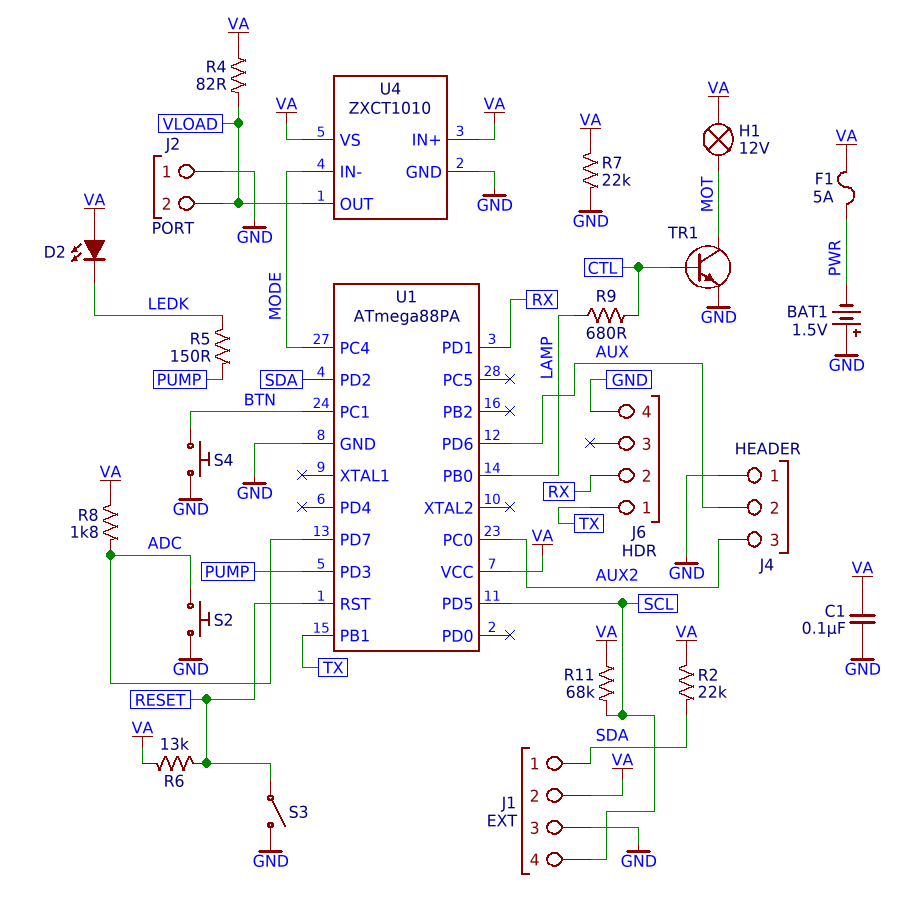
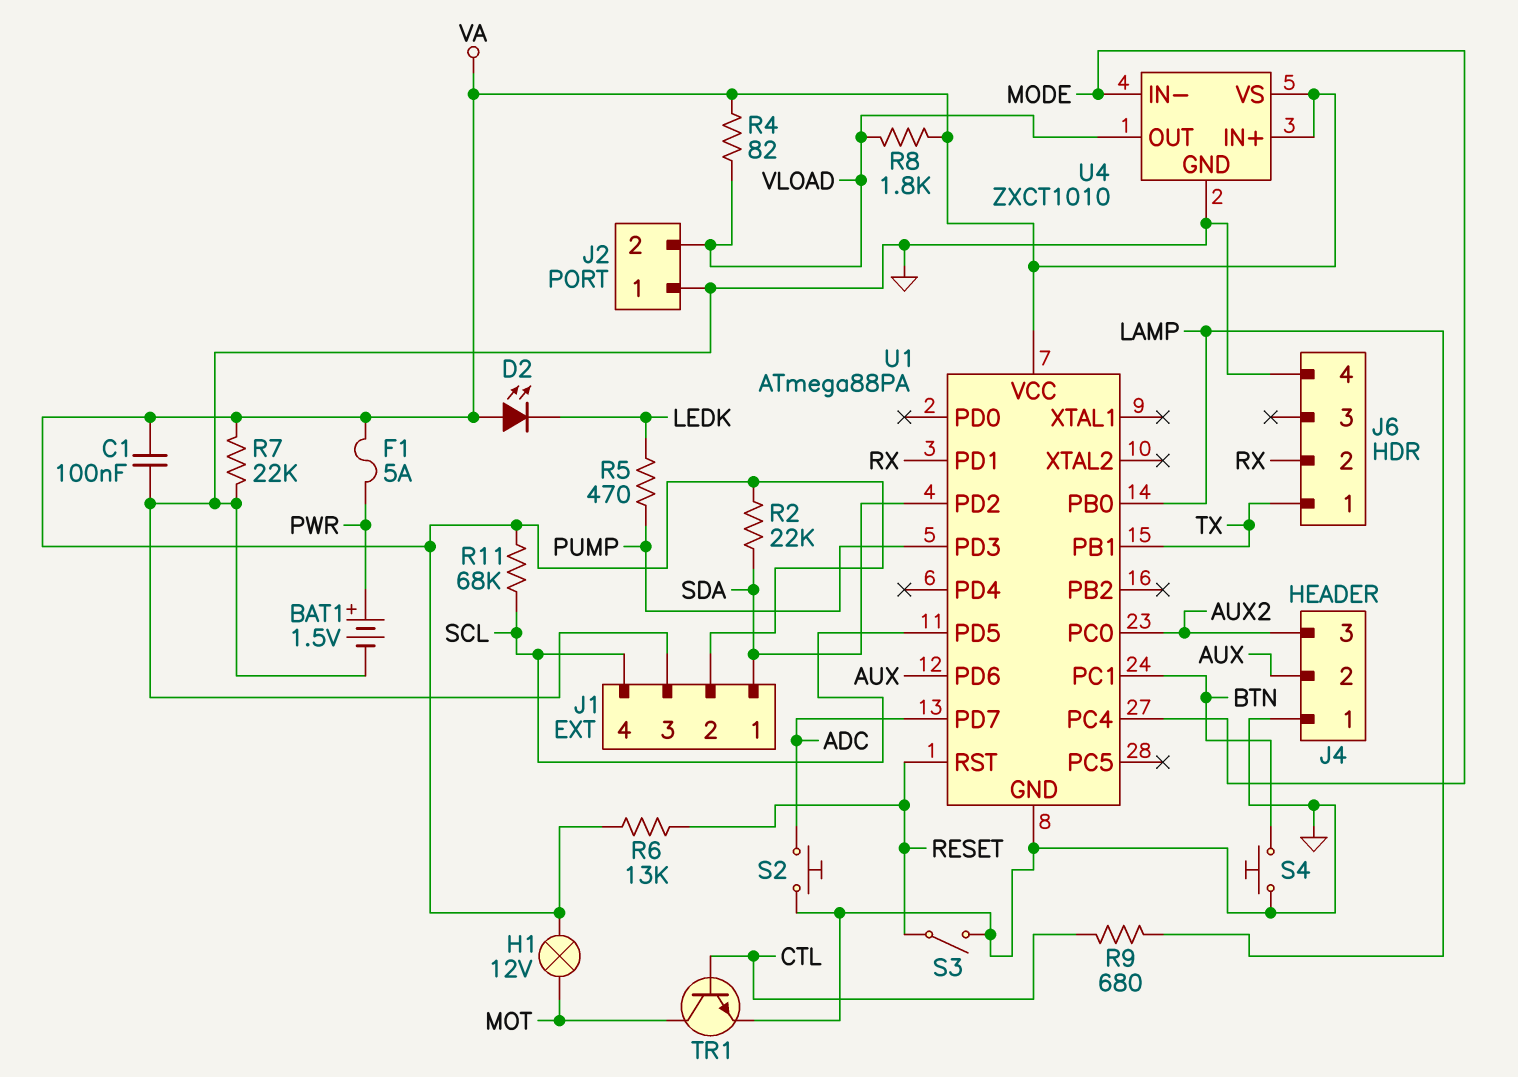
BAT1: 1.5V (plus GND, minus PWR) -> 1.5V (plus PWR, minus GND)
R5: 150 (LEDK, PUMP) -> 470 (LEDK, PUMP)
R8: 1.8k (ADC, VA) -> 1.8k (VA, VLOAD)

